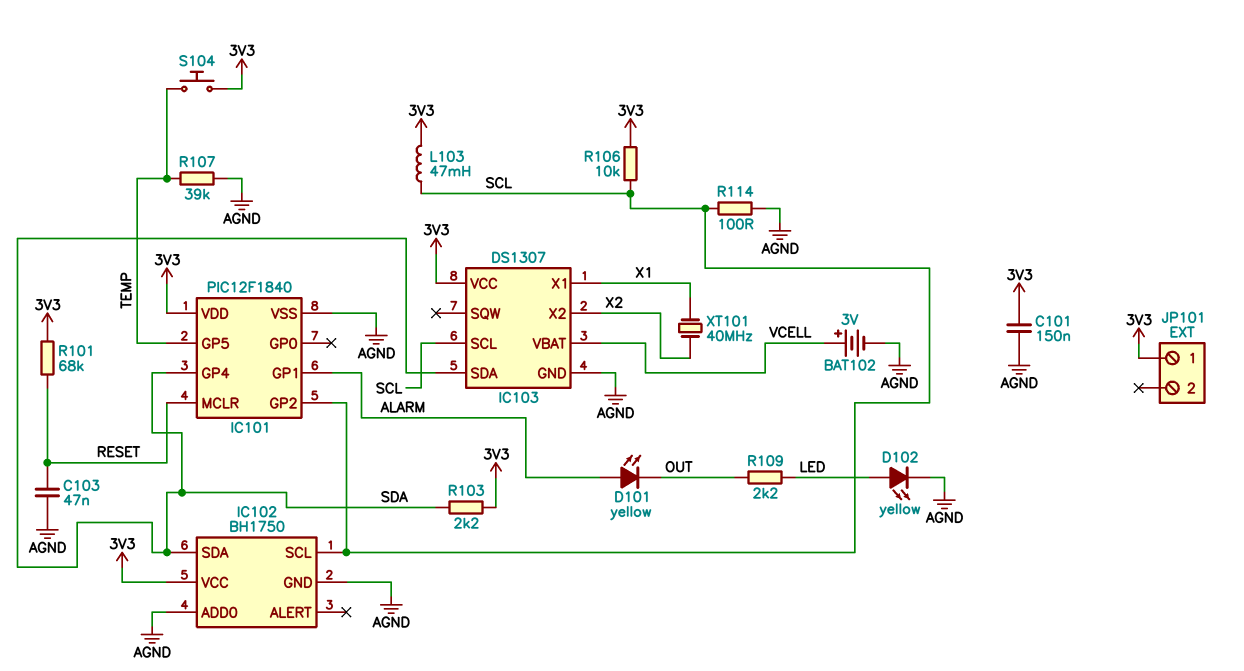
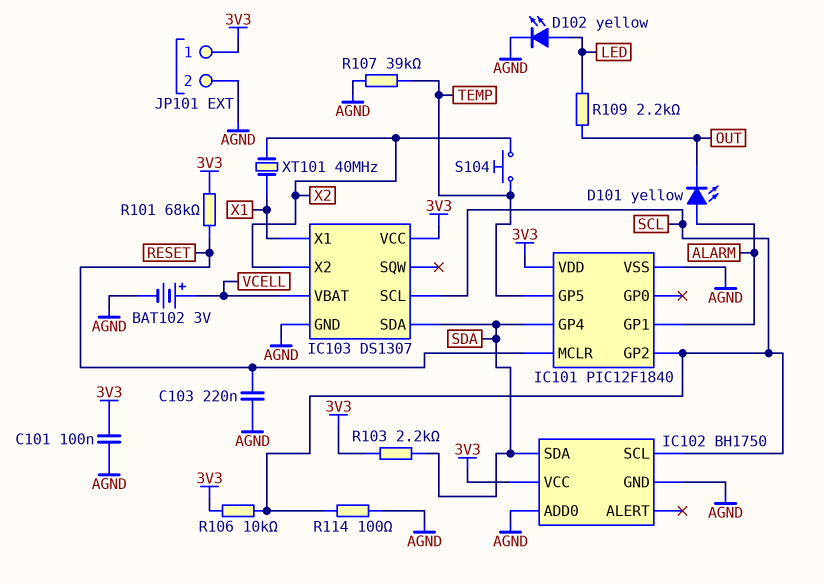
C101: 150nF (3V3, AGND) -> 100nF (3V3, AGND)
C103: 47nF (AGND, RESET) -> 220nF (AGND, RESET)
JP101 pin 2: none -> AGND
L103: 47mH (3V3, SCL) -> none
S104: button (3V3, TEMP) -> button (TEMP, X2)

